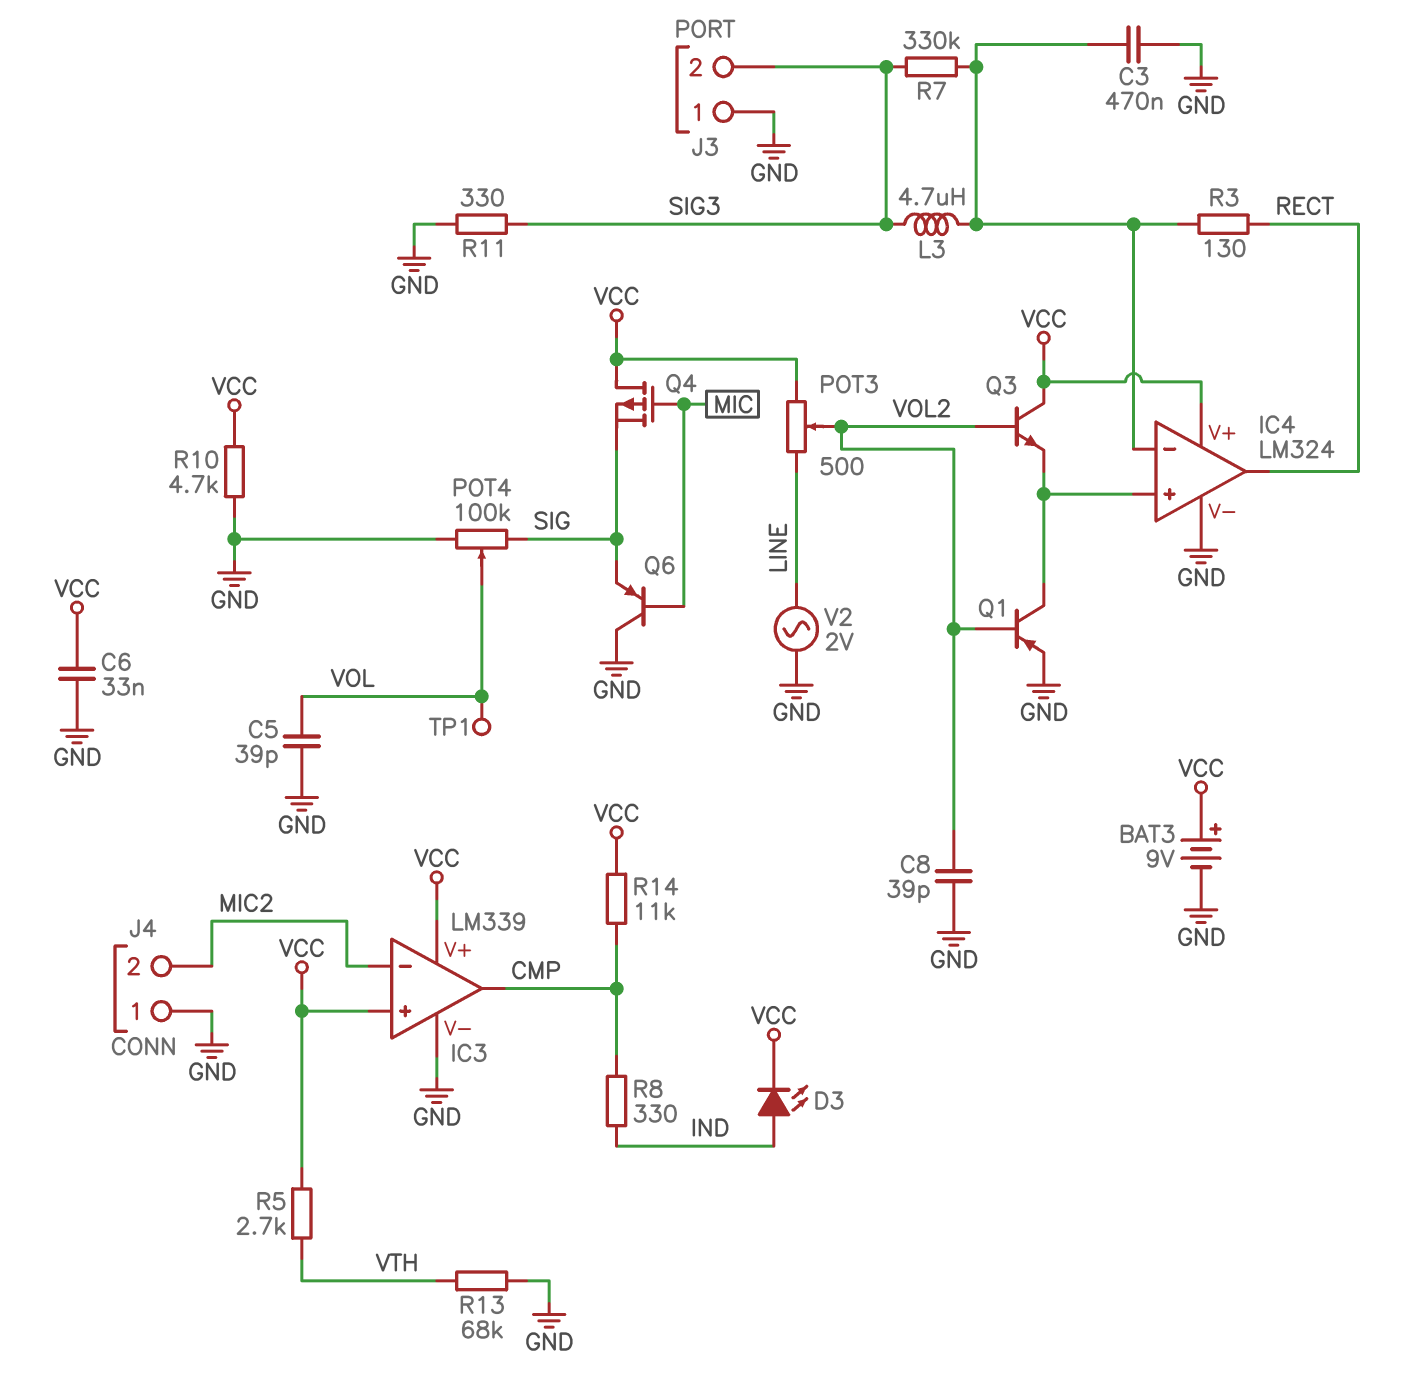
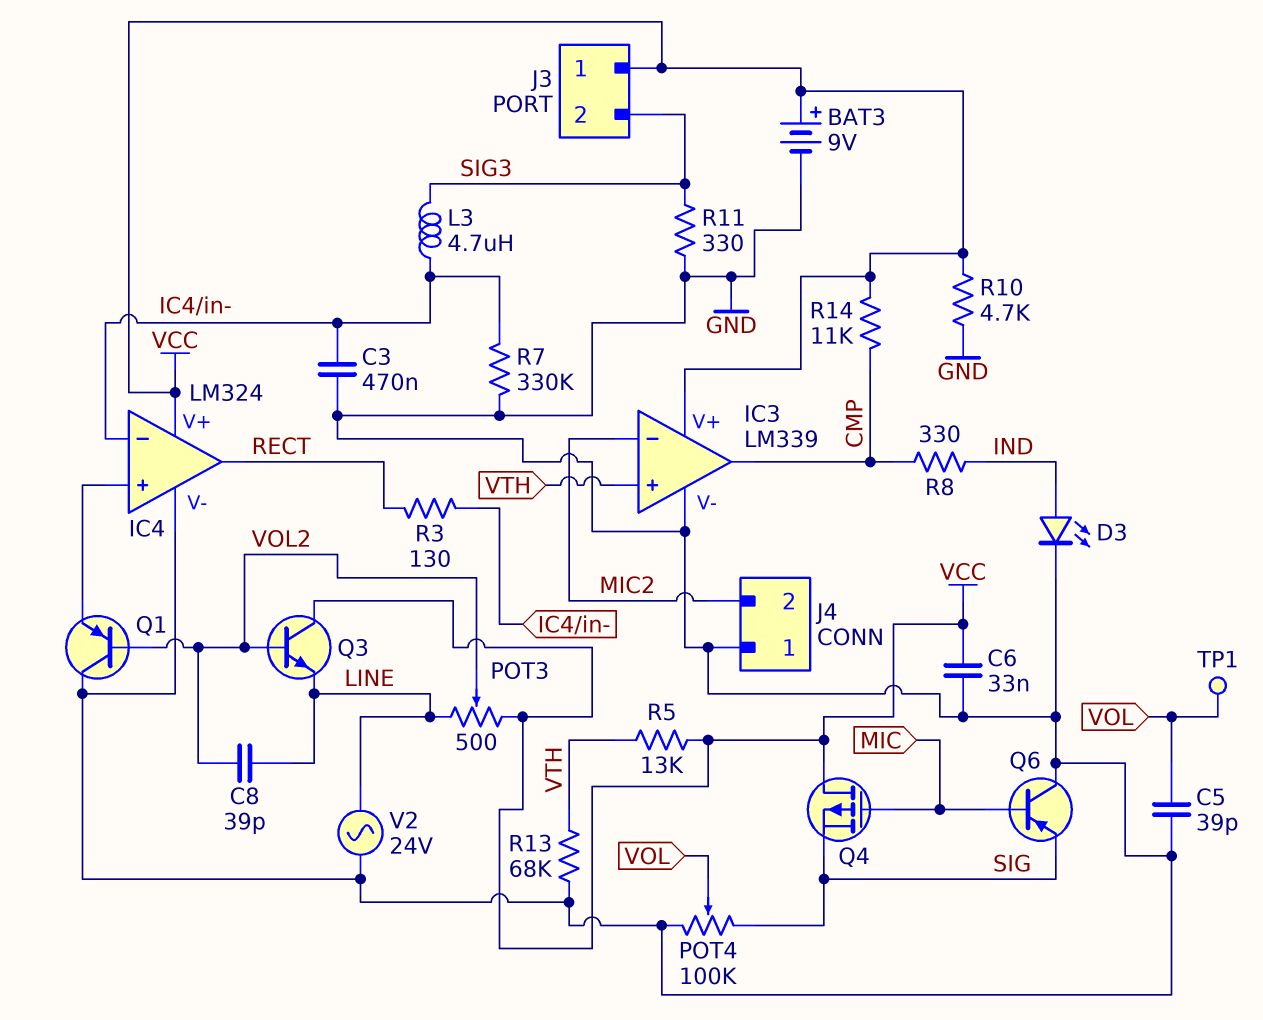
C8: 39pF (GND, VOL2) -> 39pF (LINE, VOL2)
D3: LED (A IND, K VCC) -> LED (A IND, K GND)
IC3 pin in+: VCC -> VTH
J3 pin 1: GND -> VCC
Q1: PNP (B VOL2, C IC4/in+, E GND) -> PNP (B VOL2, C GND, E IC4/in+)
Q3: NPN (B VOL2, C VCC, E IC4/in+) -> NPN (B VOL2, C VCC, E LINE)
R5: 2.7k (VCC, VTH) -> 13k (VCC, VTH)
R7: 330k (IC4/in-, SIG3) -> 330k (GND, IC4/in-)
V2: AC 2V (GND, LINE) -> AC 24V (GND, LINE)

